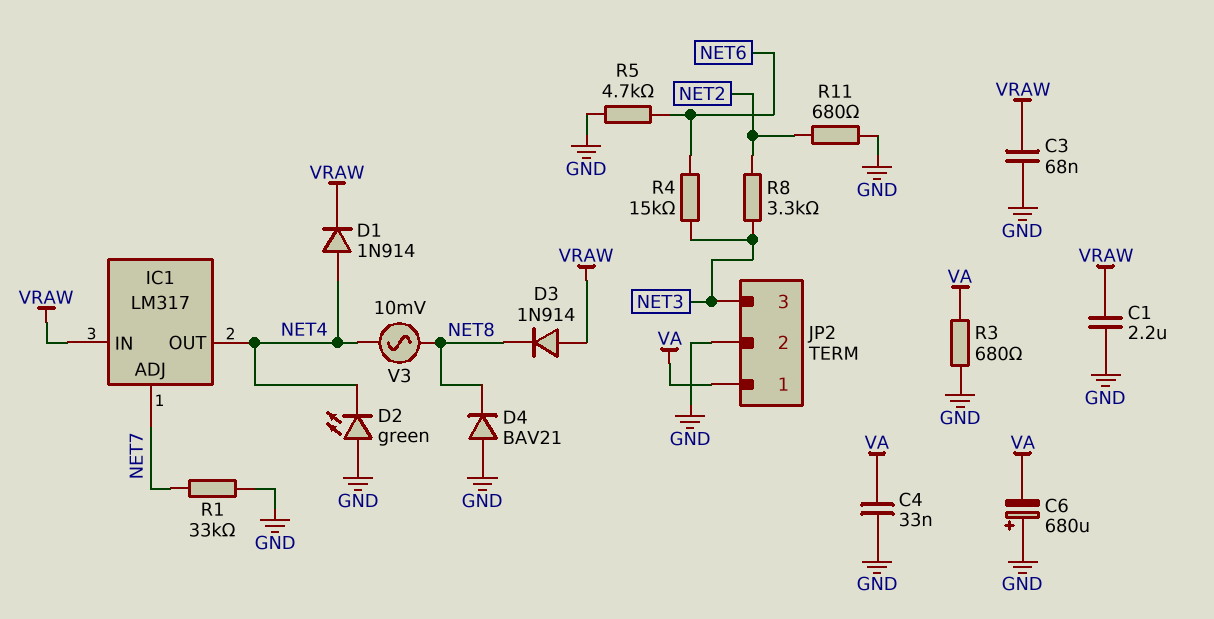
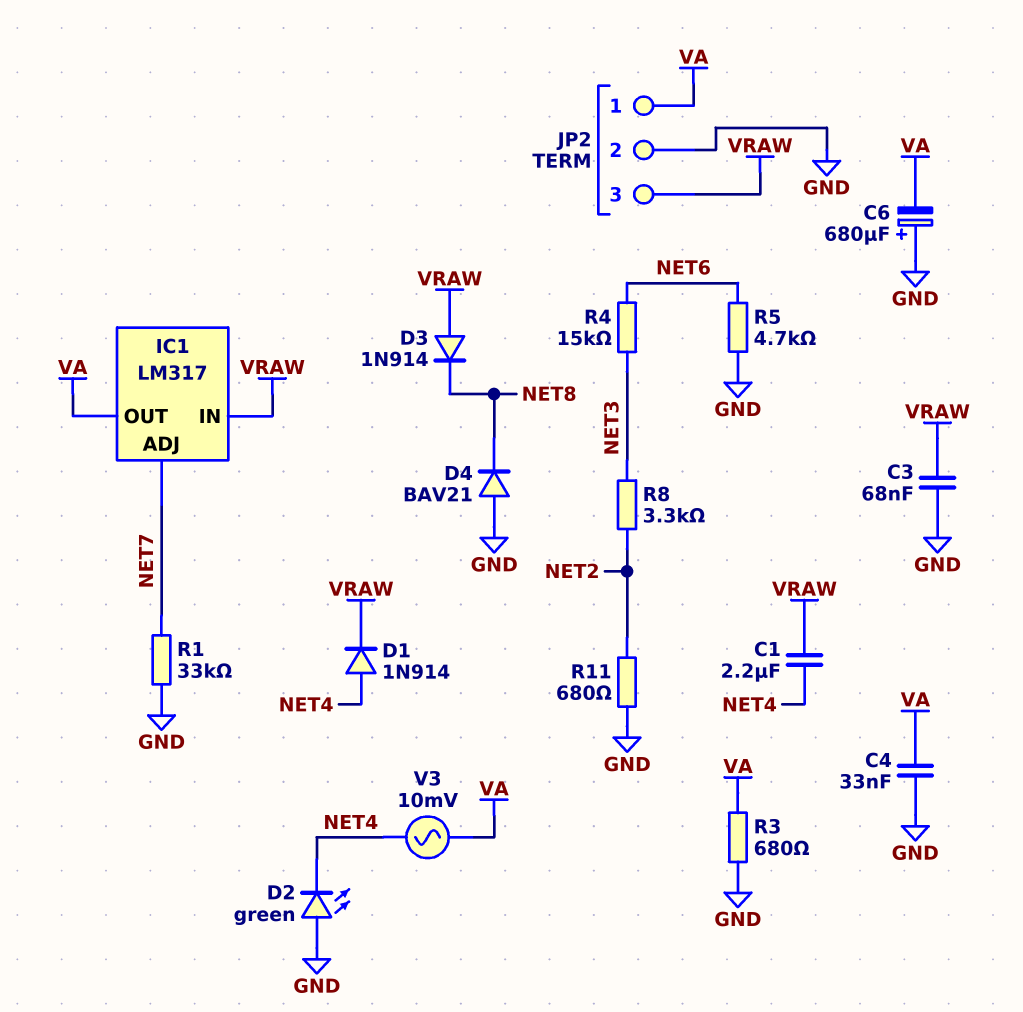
C1: 2.2uF (GND, VRAW) -> 2.2uF (NET4, VRAW)
IC1 pin OUT: NET4 -> VA
JP2 pin 3: NET3 -> VRAW
V3: AC 10mV (NET4, NET8) -> AC 10mV (NET4, VA)

